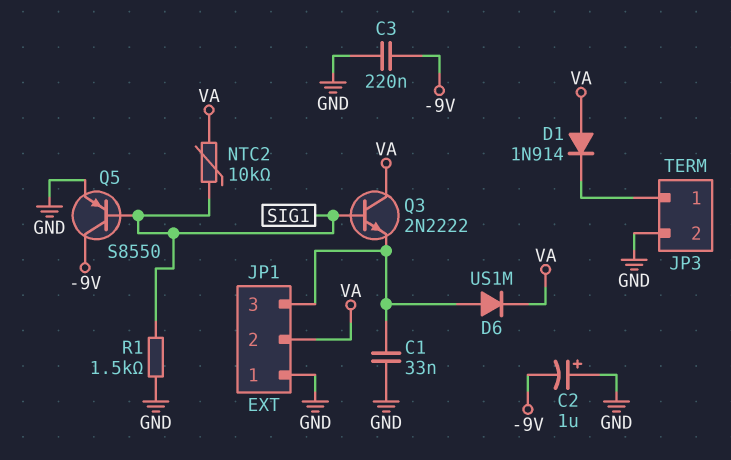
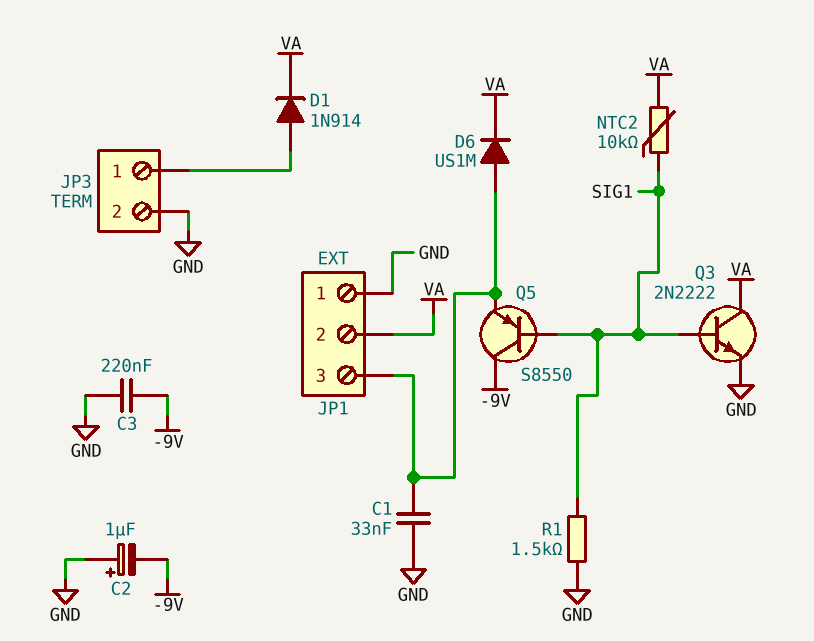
D1: diode 1N914 (A VA, K JP3/1) -> diode 1N914 (A JP3/1, K VA)
Q3: NPN 2N2222 (B SIG1, C VA, E JP1/3) -> NPN 2N2222 (B SIG1, C VA, E GND)
Q5: PNP S8550 (B SIG1, C -9V, E GND) -> PNP S8550 (B SIG1, C -9V, E JP1/3)

